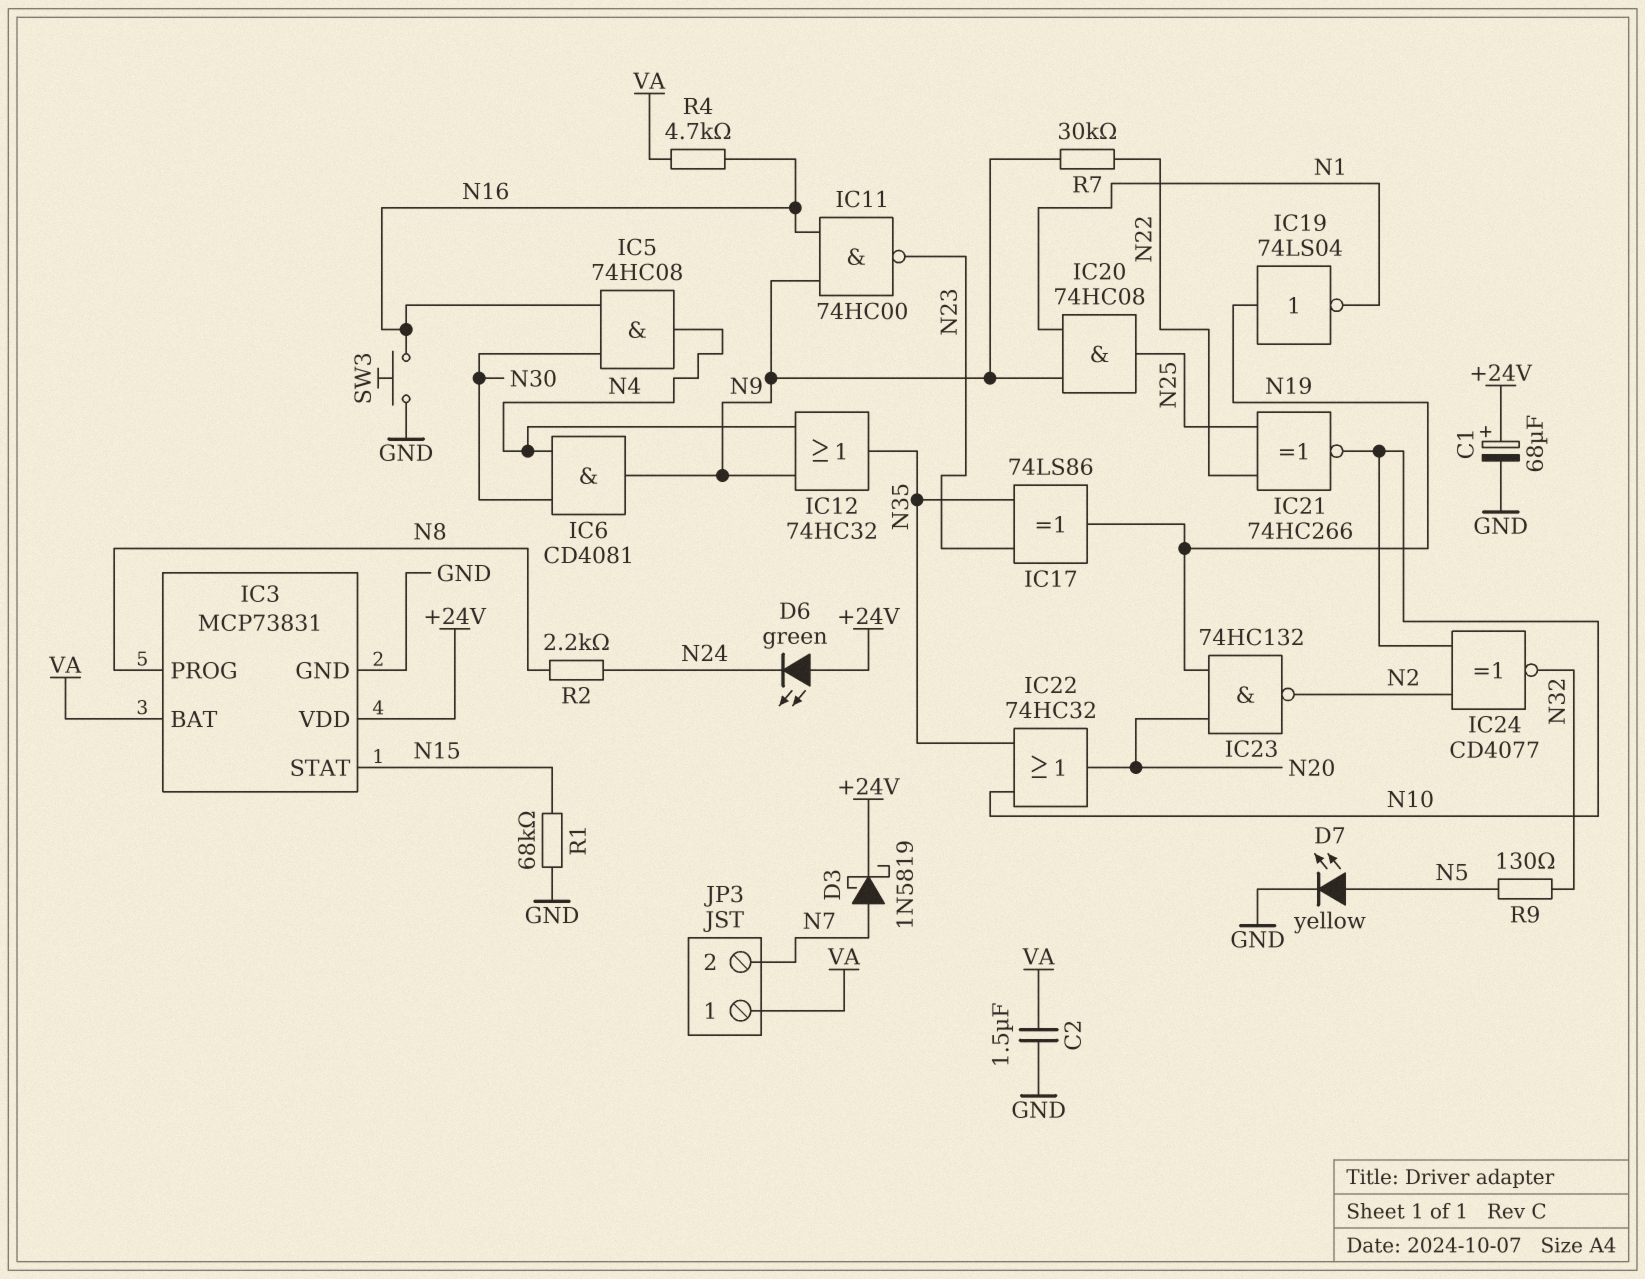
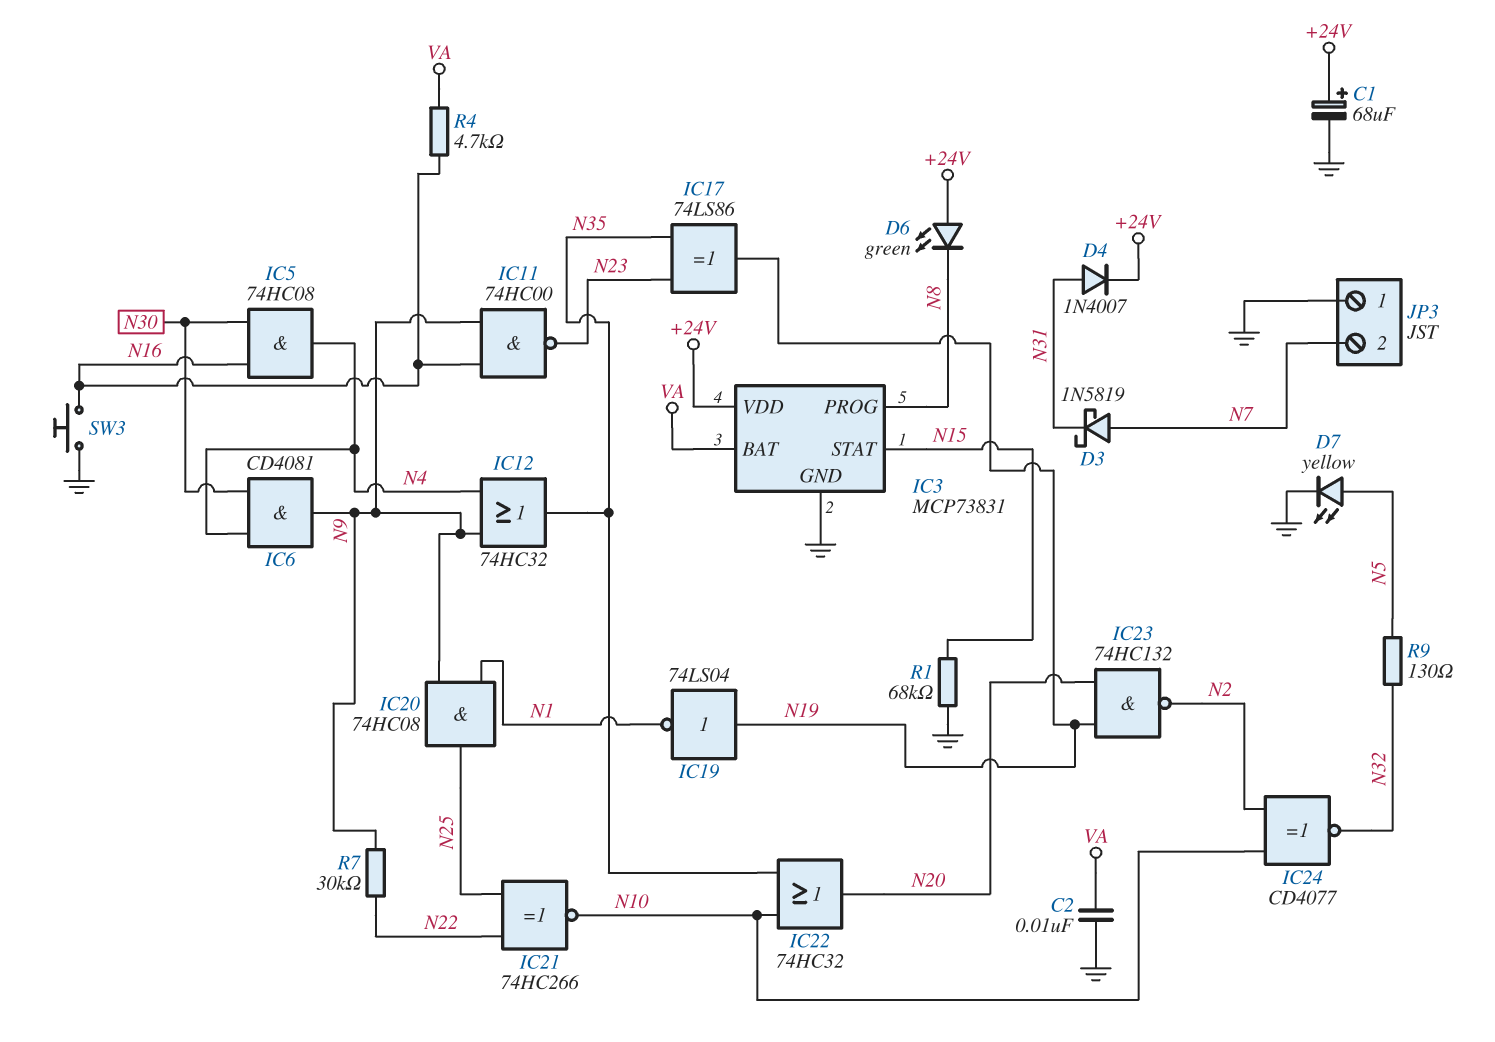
C2: 1.5uF (GND, VA) -> 10nF (GND, VA)
D3: schottky 1N5819 (A N7, K +24V) -> schottky 1N5819 (A N7, K N31)
D4: none -> diode 1N4007 (A N31, K +24V)
D6: LED green (A +24V, K N24) -> LED green (A +24V, K N8)
JP3 pin 1: VA -> GND
R2: 2.2k (N8, N24) -> none

